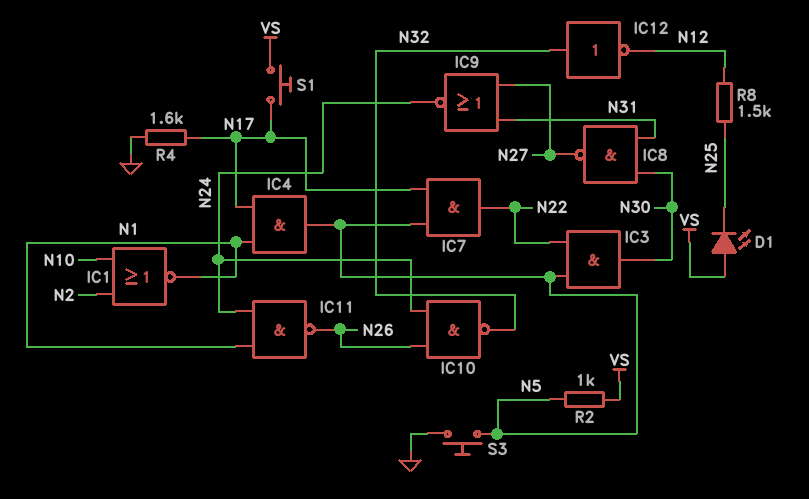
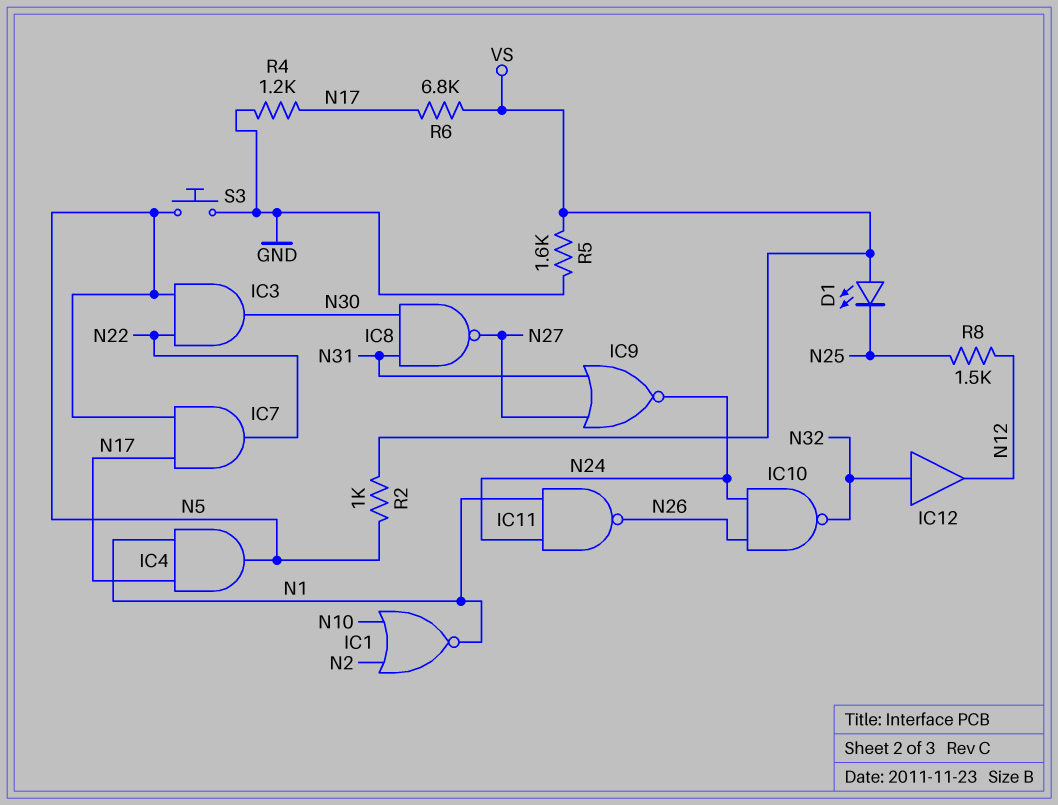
IC12: NOT (in N32, out N12) -> buffer (in N32, out N12)
R4: 1.6k (GND, N17) -> 1.2k (GND, N17)
R5: none -> 1.6k (GND, VS)
R6: none -> 6.8k (N17, VS)
S1: button (N17, VS) -> none

